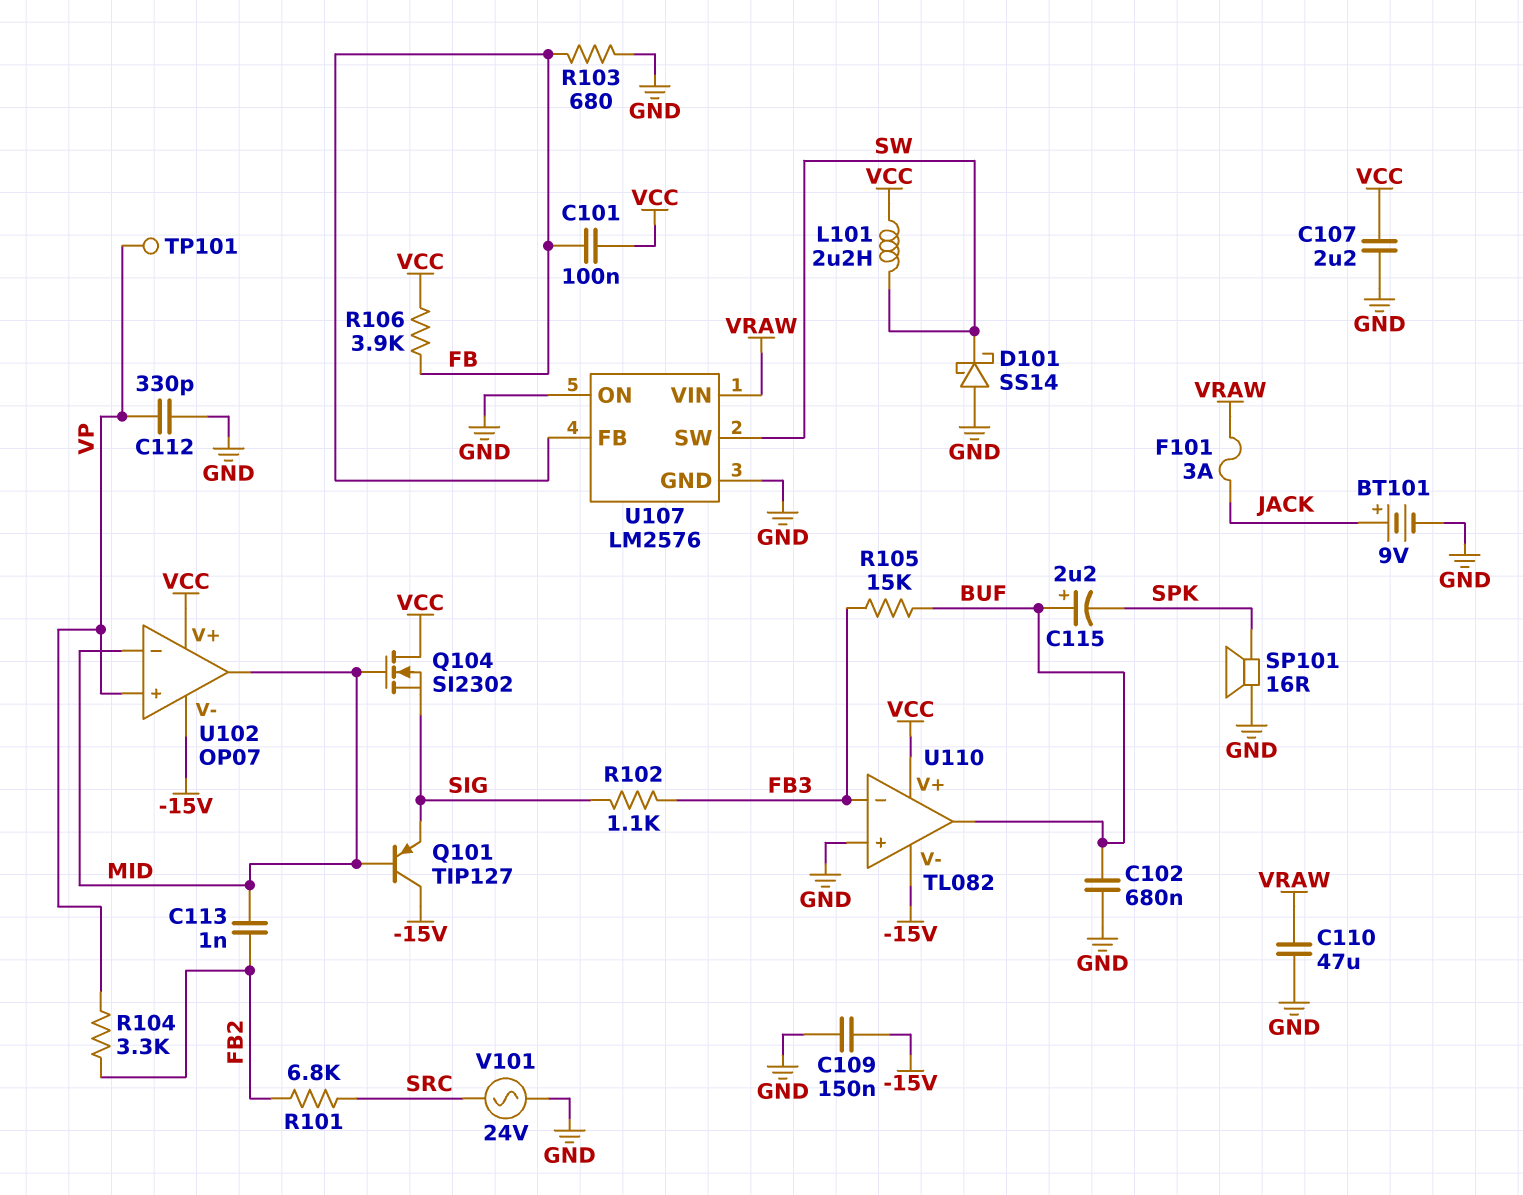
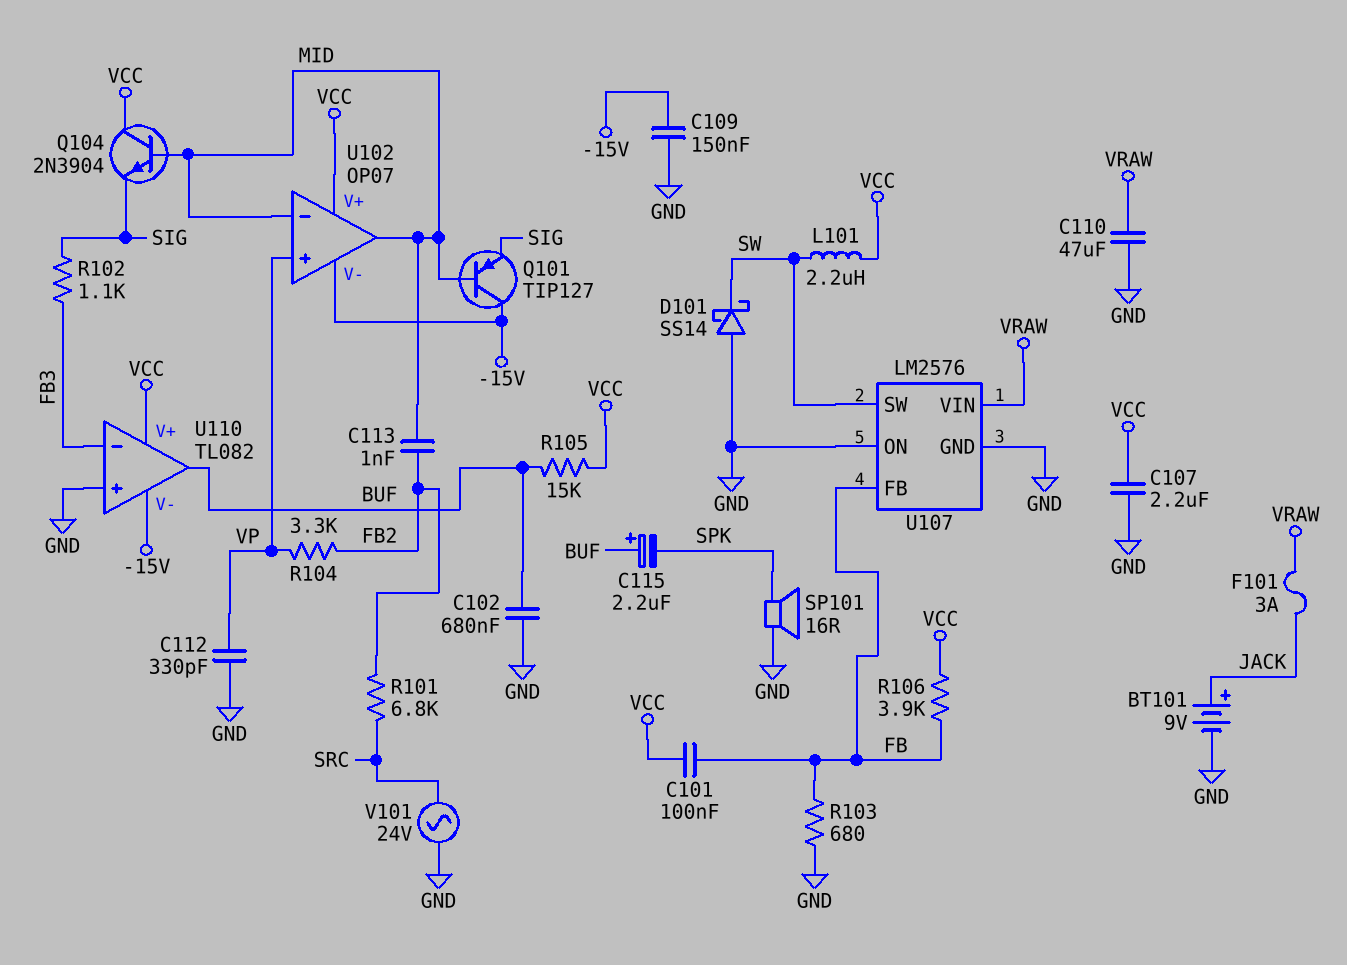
Q104: NMOS SI2302 (G MID, D VCC, S SIG) -> NPN 2N3904 (B MID, C VCC, E SIG)
R105: 15k (BUF, FB3) -> 15k (BUF, VCC)
TP101: test point (VP) -> none

